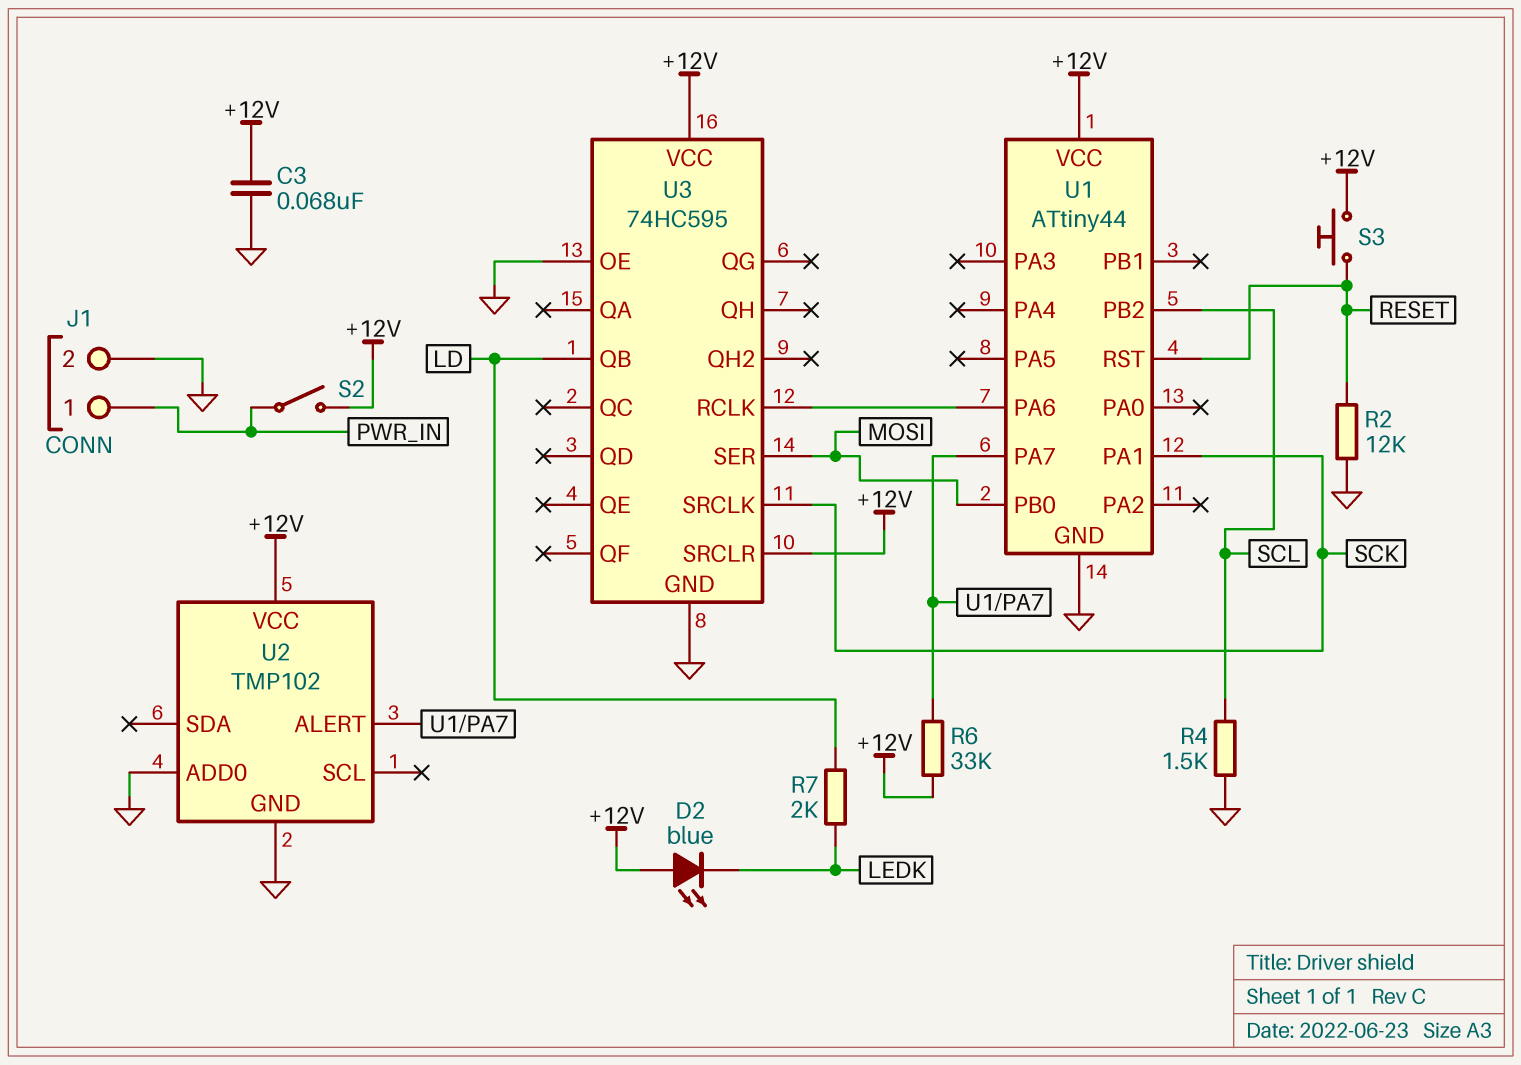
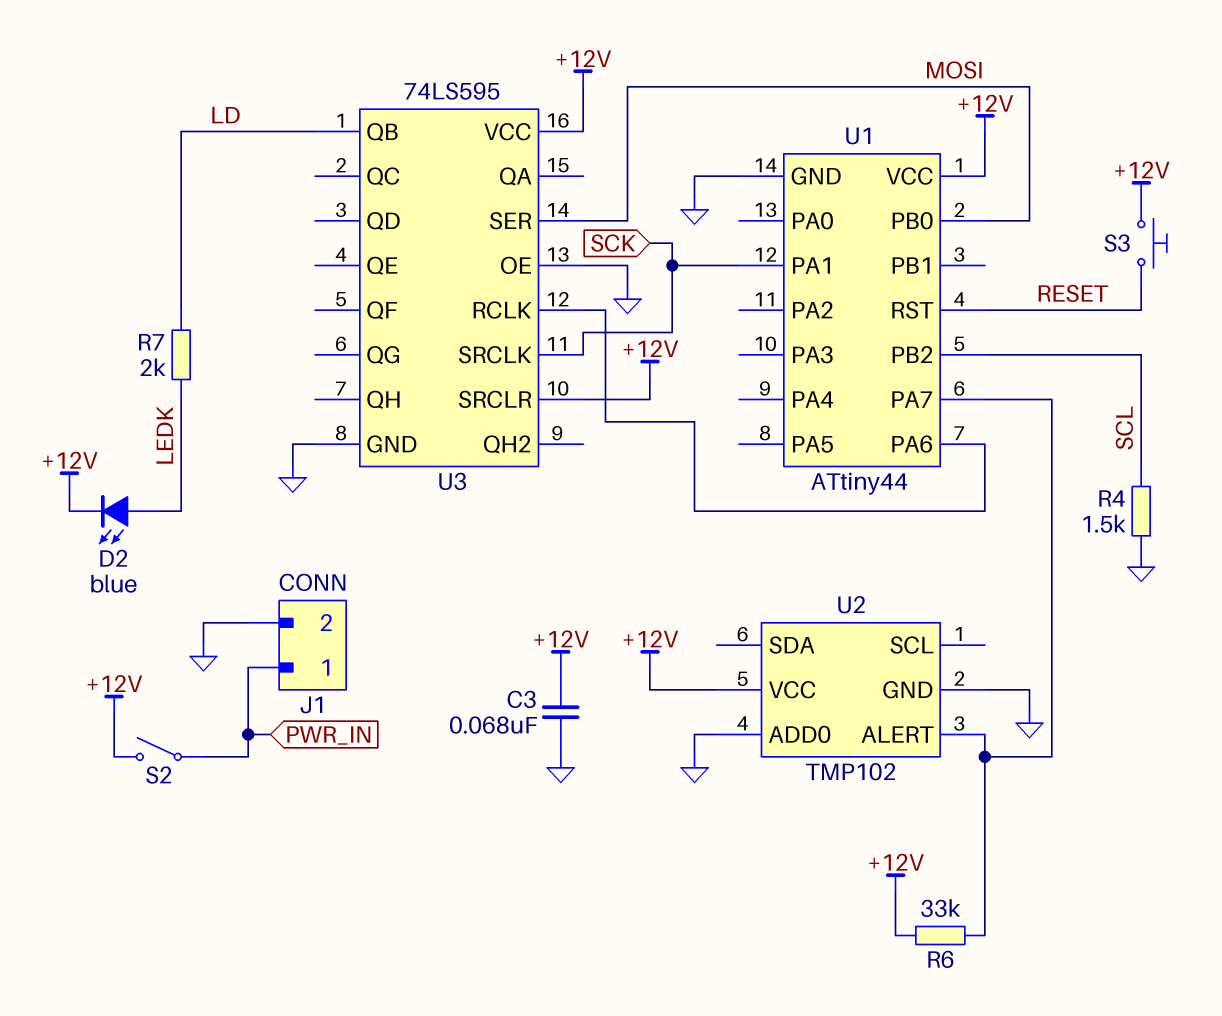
D2: LED blue (A +12V, K LEDK) -> LED blue (A LEDK, K +12V)
R2: 12k (GND, RESET) -> none
U3: 74HC595 -> 74LS595

